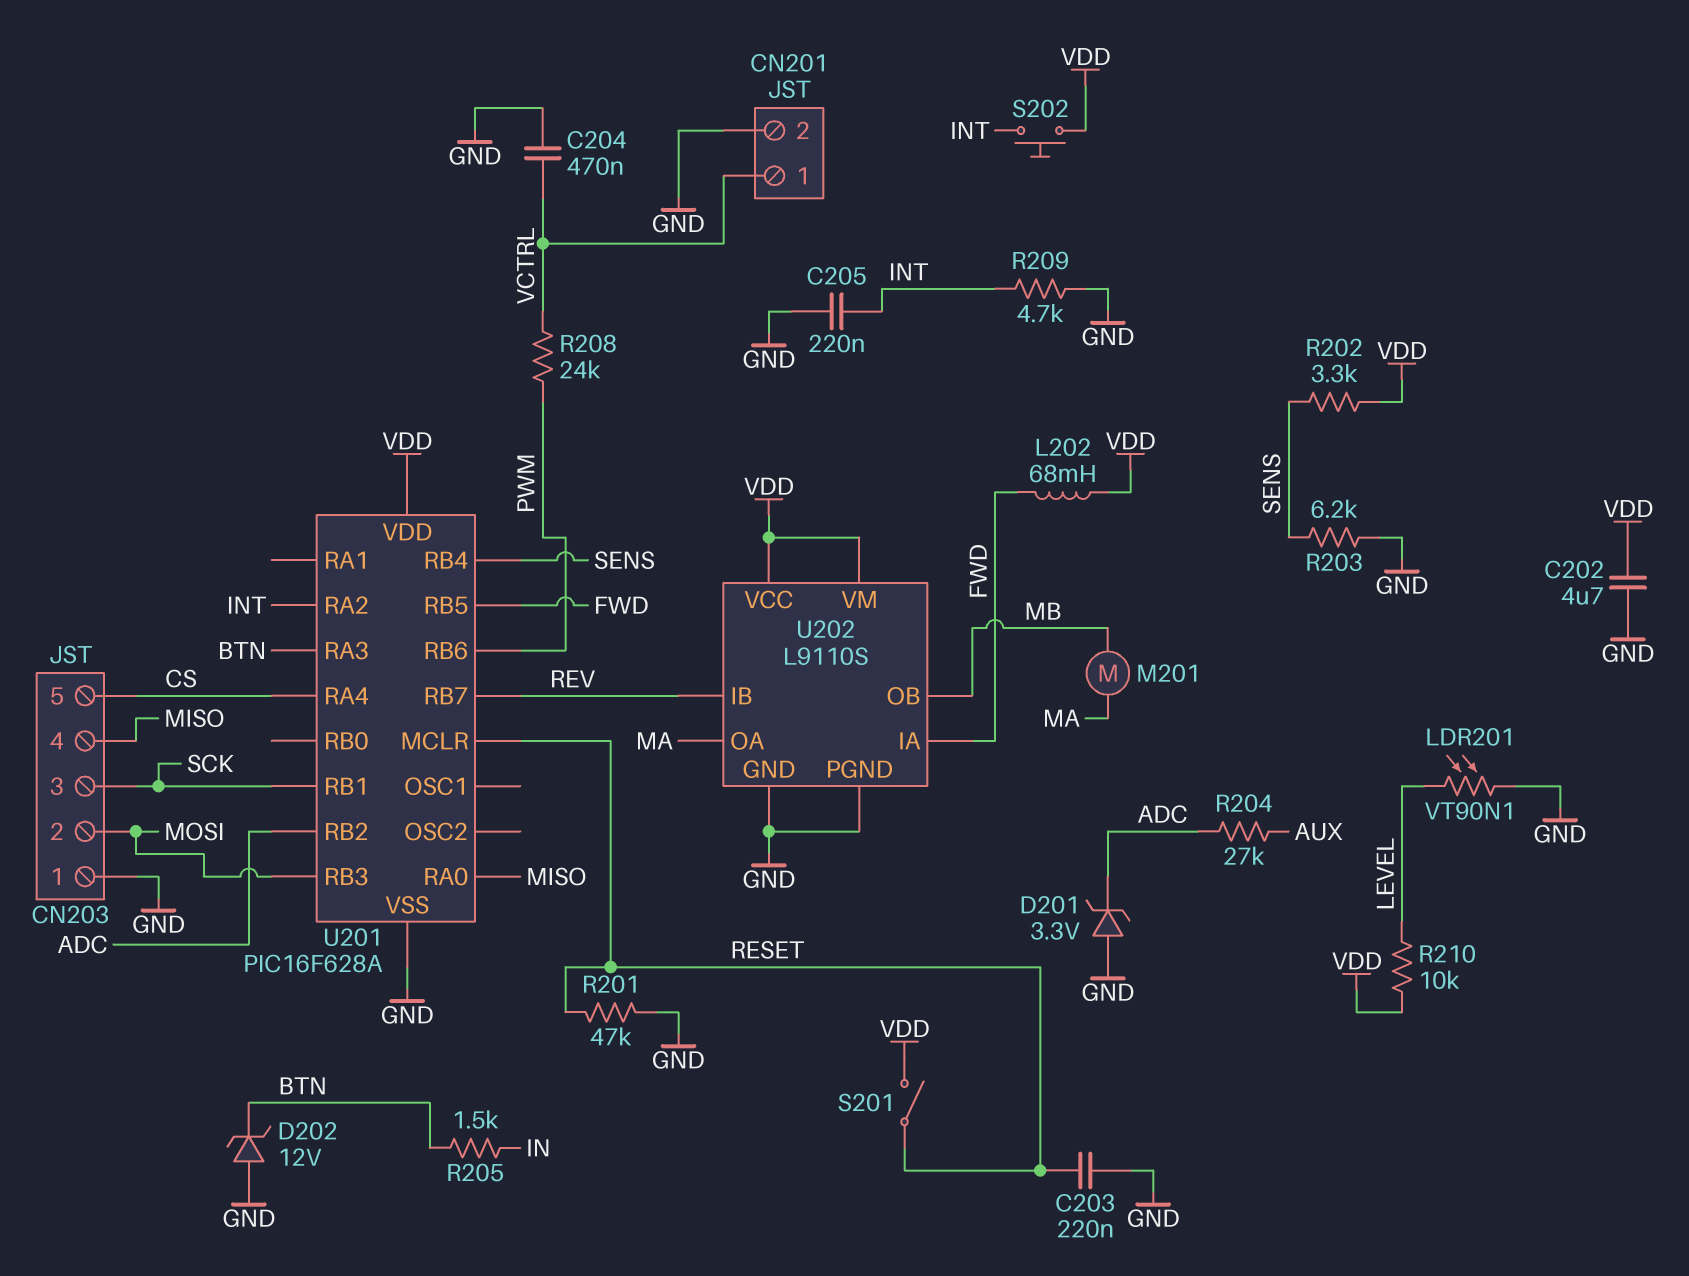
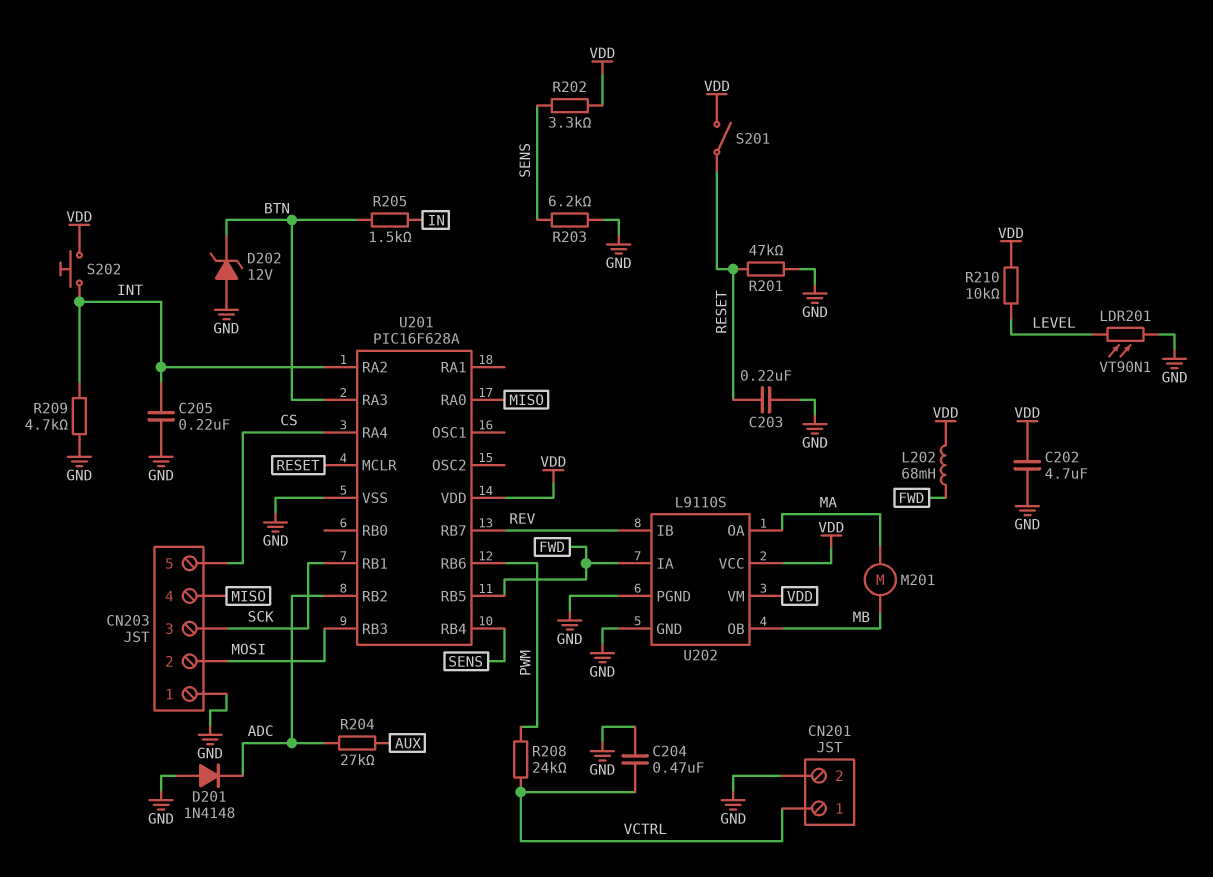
D201: zener 3.3V (A GND, K ADC) -> diode 1N4148 (A GND, K ADC)

